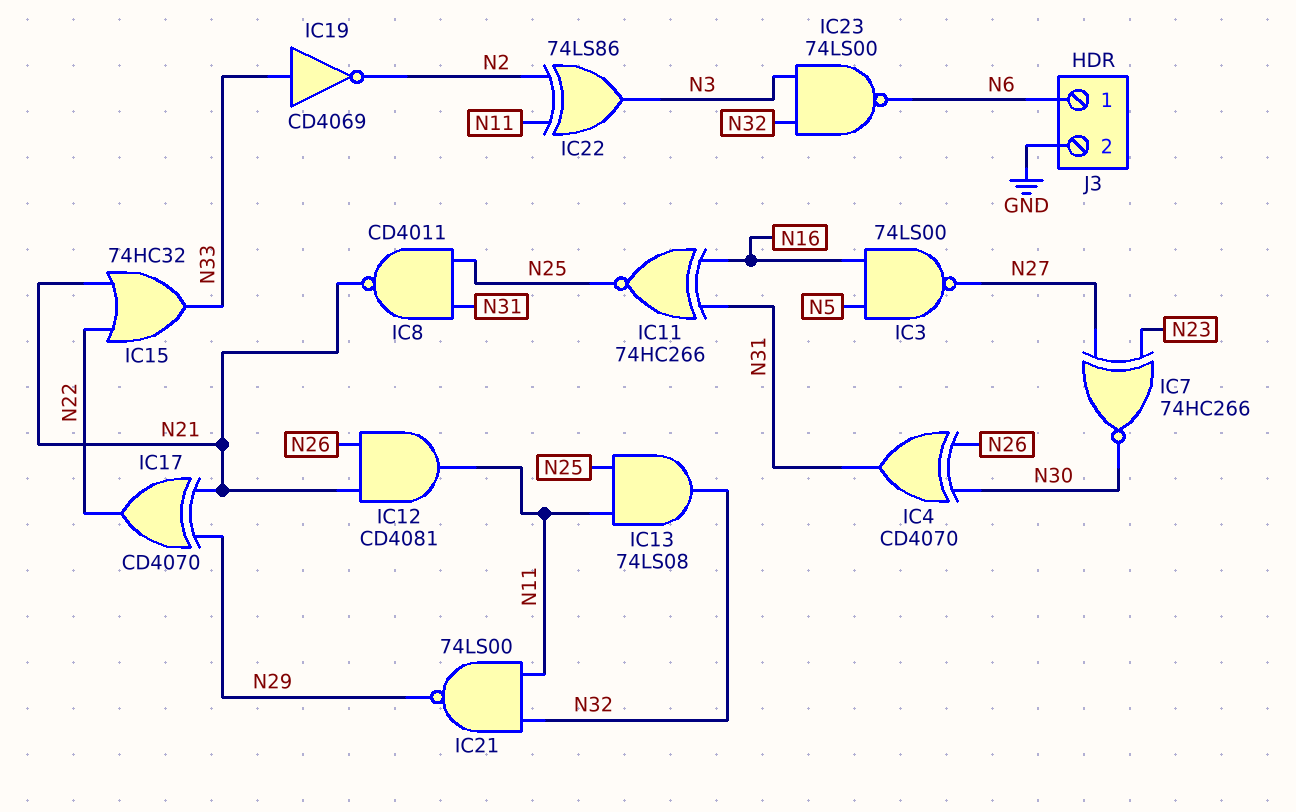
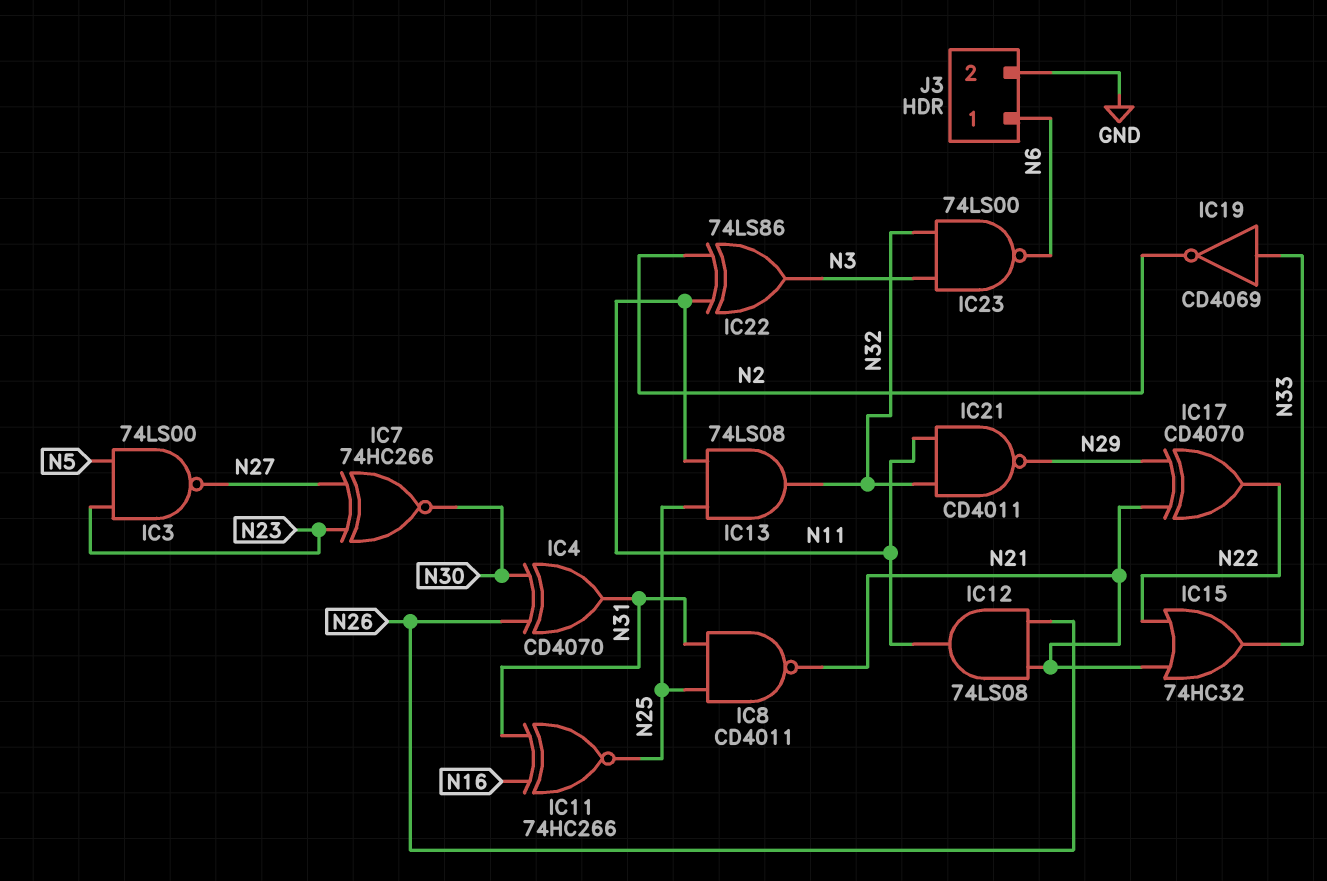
IC3: NAND 74LS00 (in N5, in N16, out N27) -> NAND 74LS00 (in N5, in N23, out N27)
IC12: AND CD4081 (in N21, in N26, out N11) -> AND 74LS08 (in N21, in N26, out N11)
IC21: NAND 74LS00 (in N11, in N32, out N29) -> NAND CD4011 (in N11, in N32, out N29)

